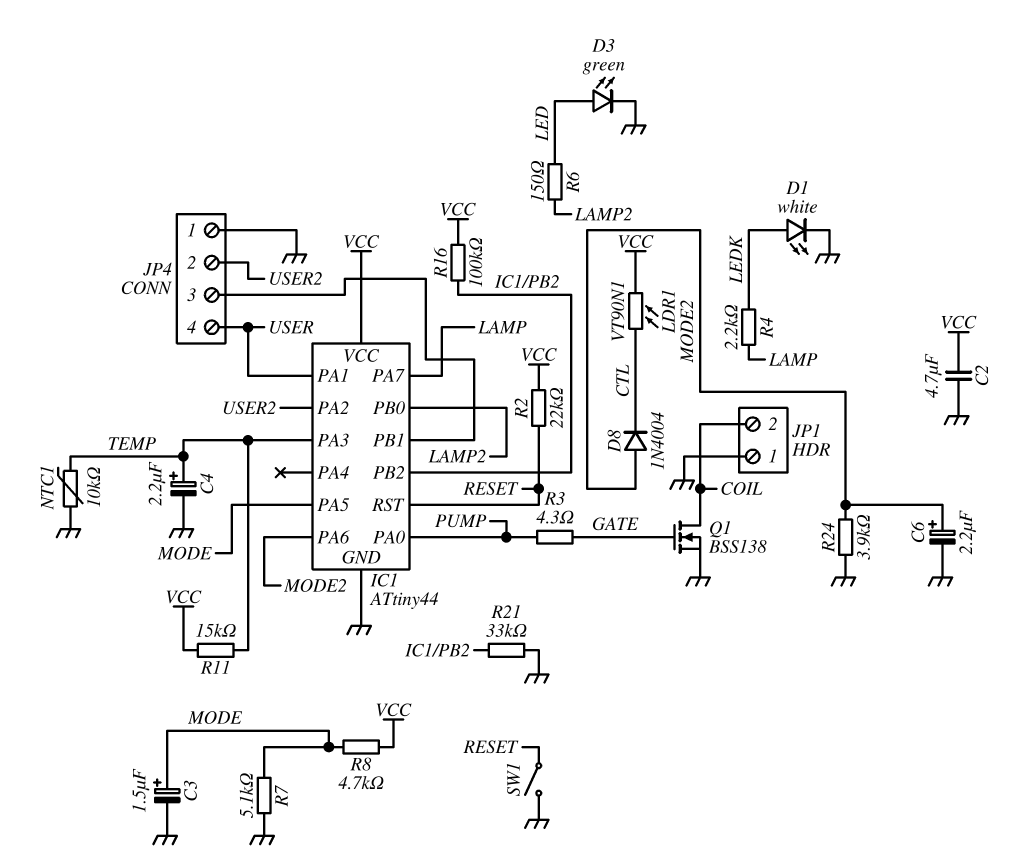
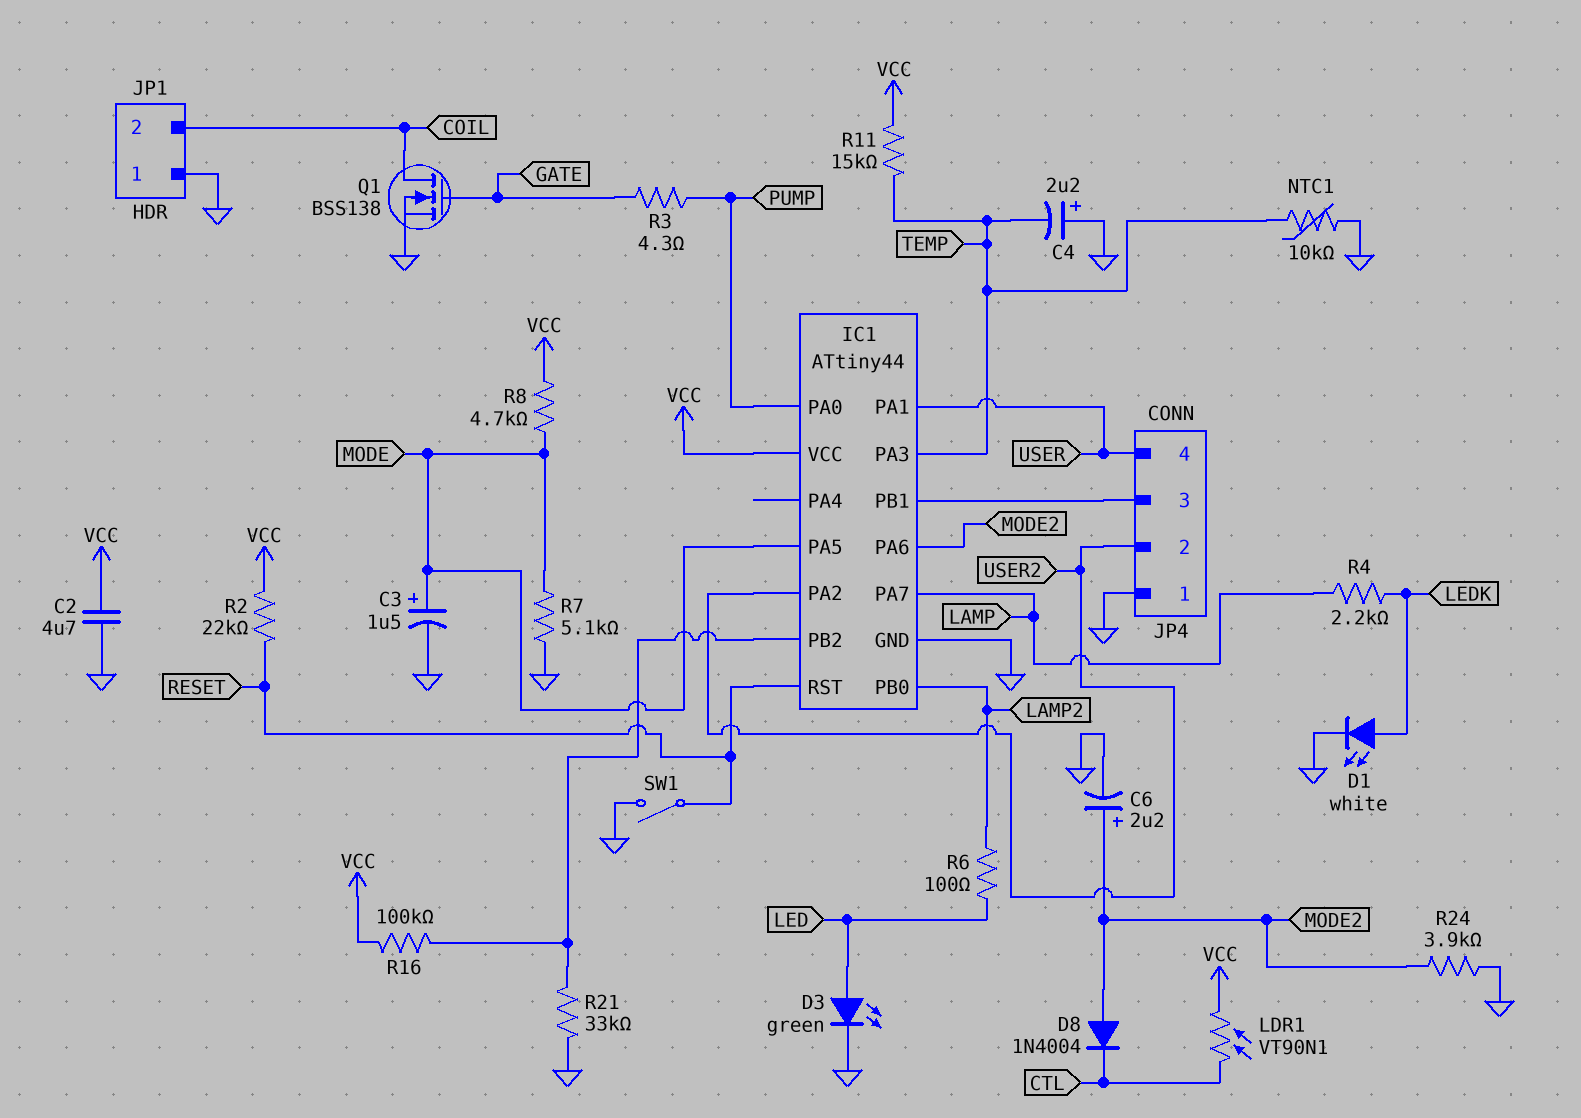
C4: 2.2uF (plus TEMP, minus GND) -> 2.2uF (plus GND, minus TEMP)
R6: 150 (LAMP2, LED) -> 100 (LAMP2, LED)

